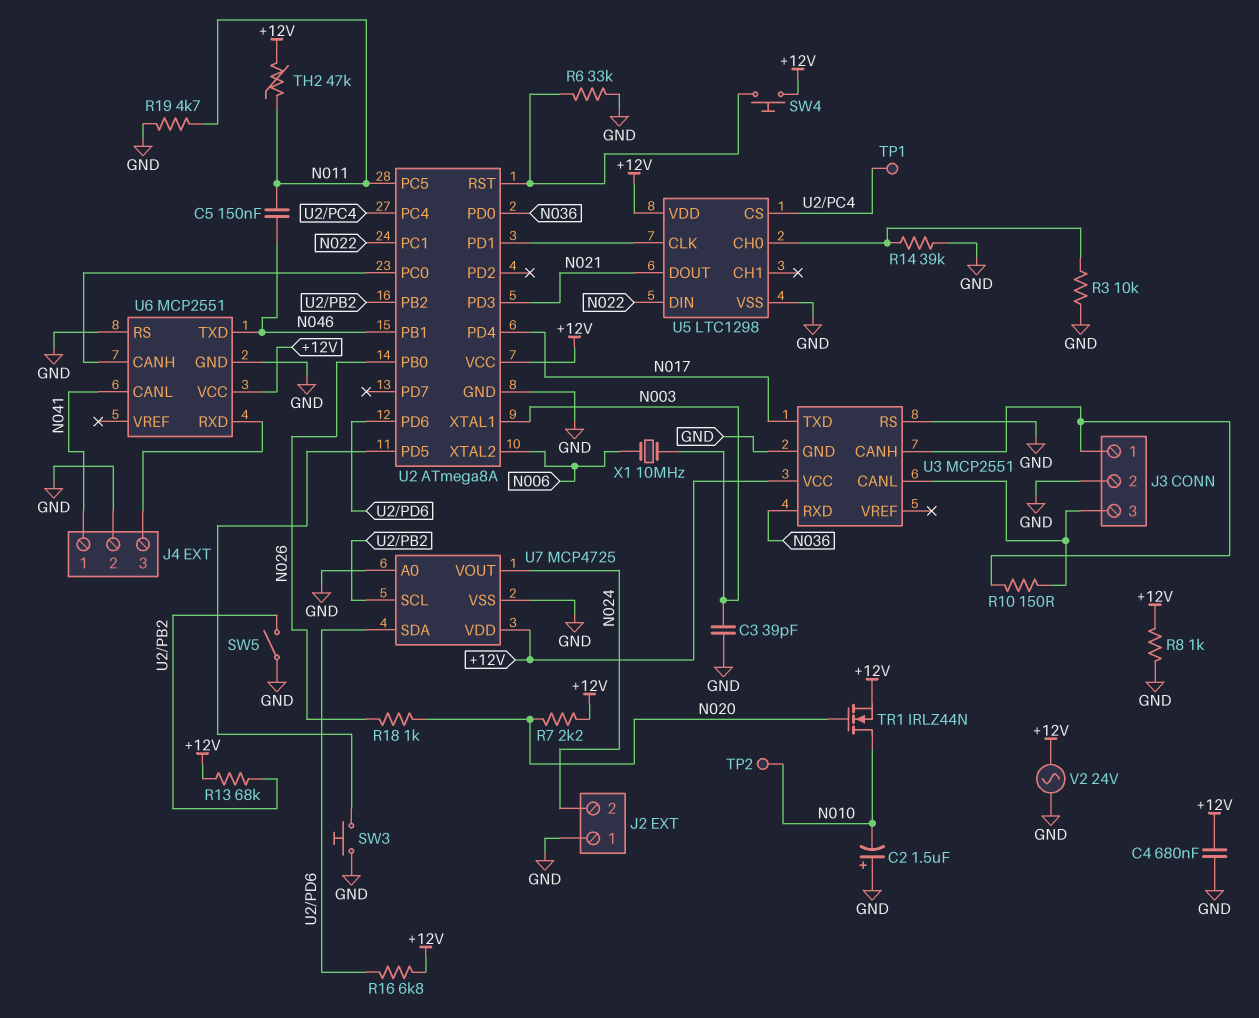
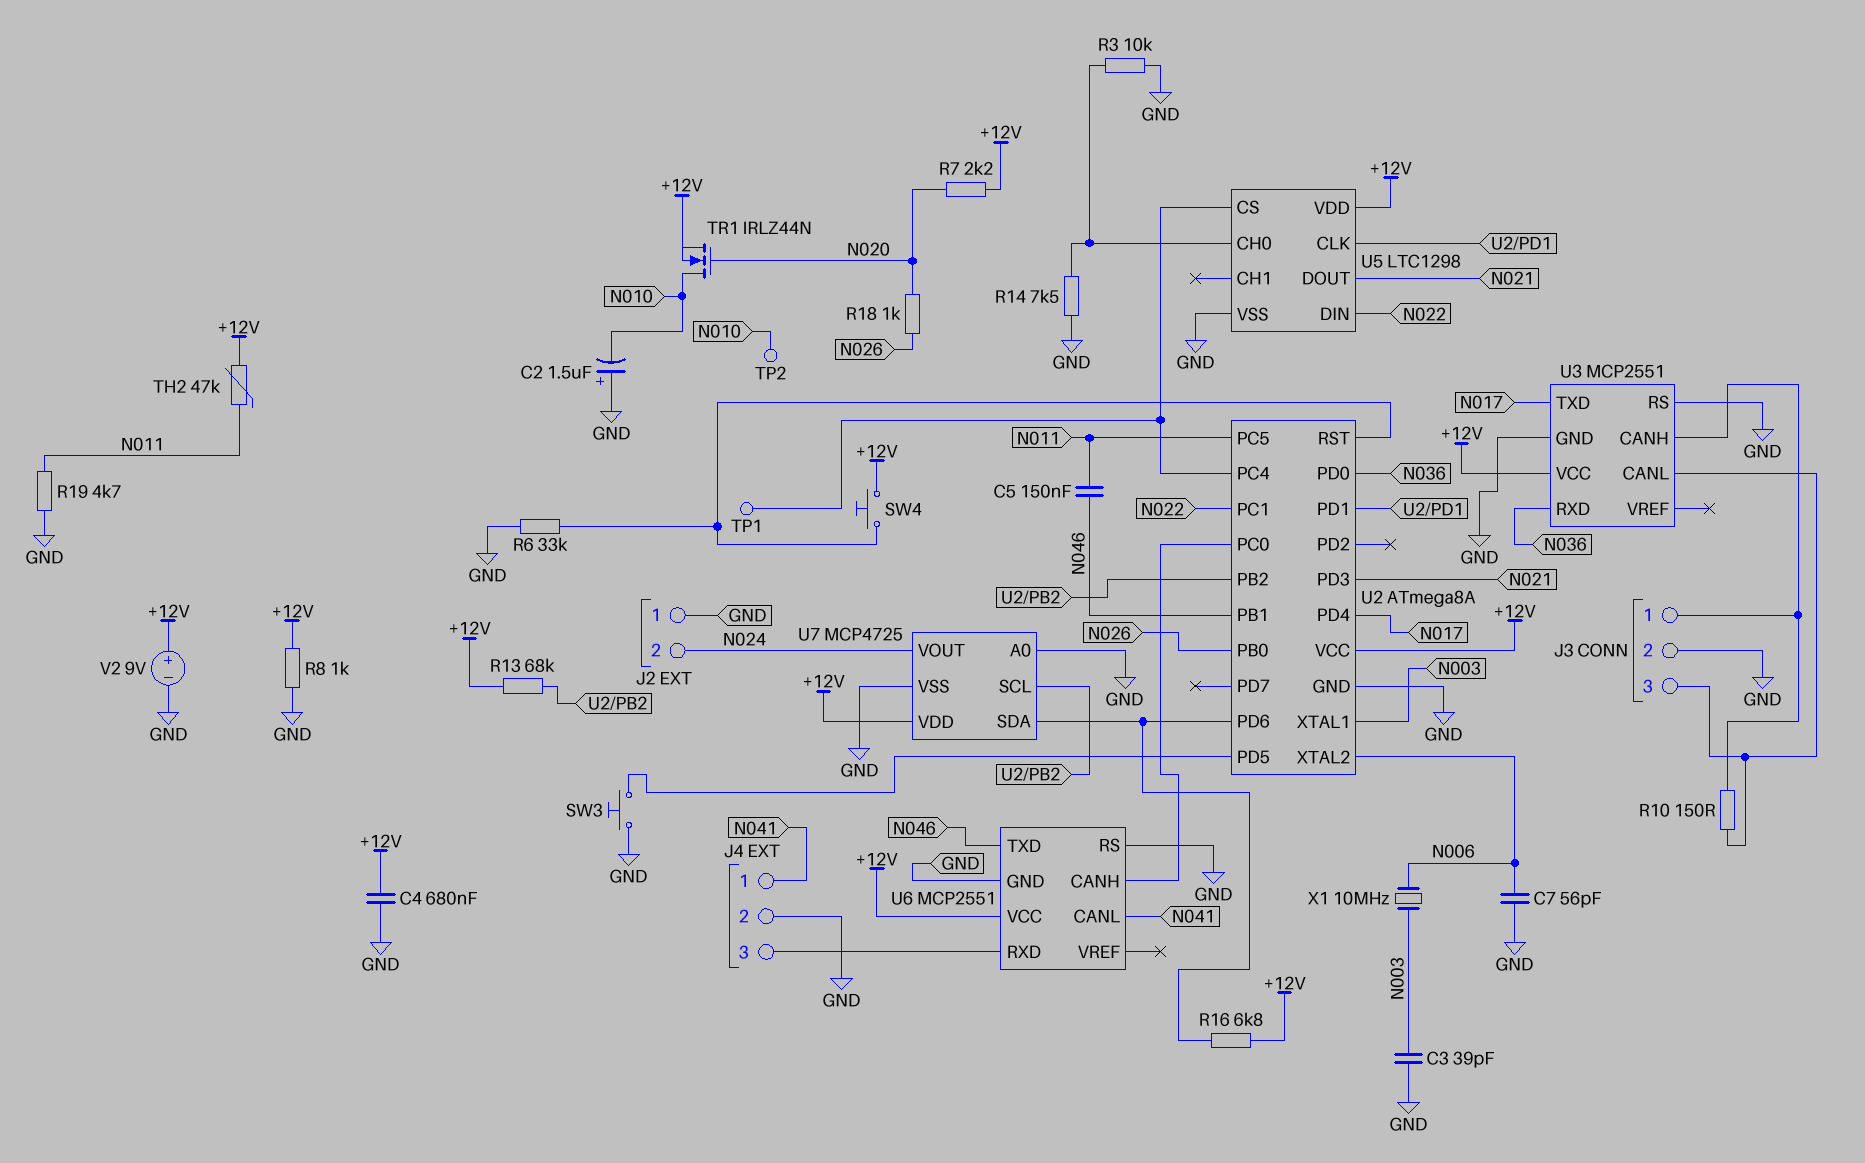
C7: none -> 56pF (GND, N006)
R14: 39k (GND, U5/CH0) -> 7.5k (GND, U5/CH0)
SW5: switch (GND, U2/PB2) -> none
V2: AC 24V (+12V, GND) -> 9V (plus +12V, minus GND)

